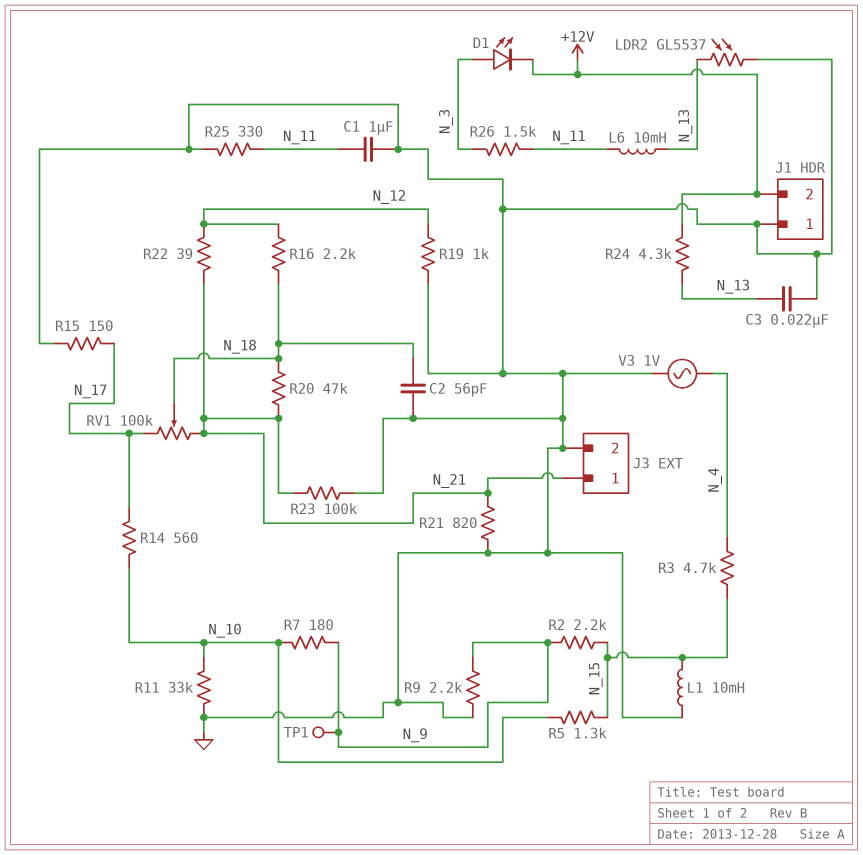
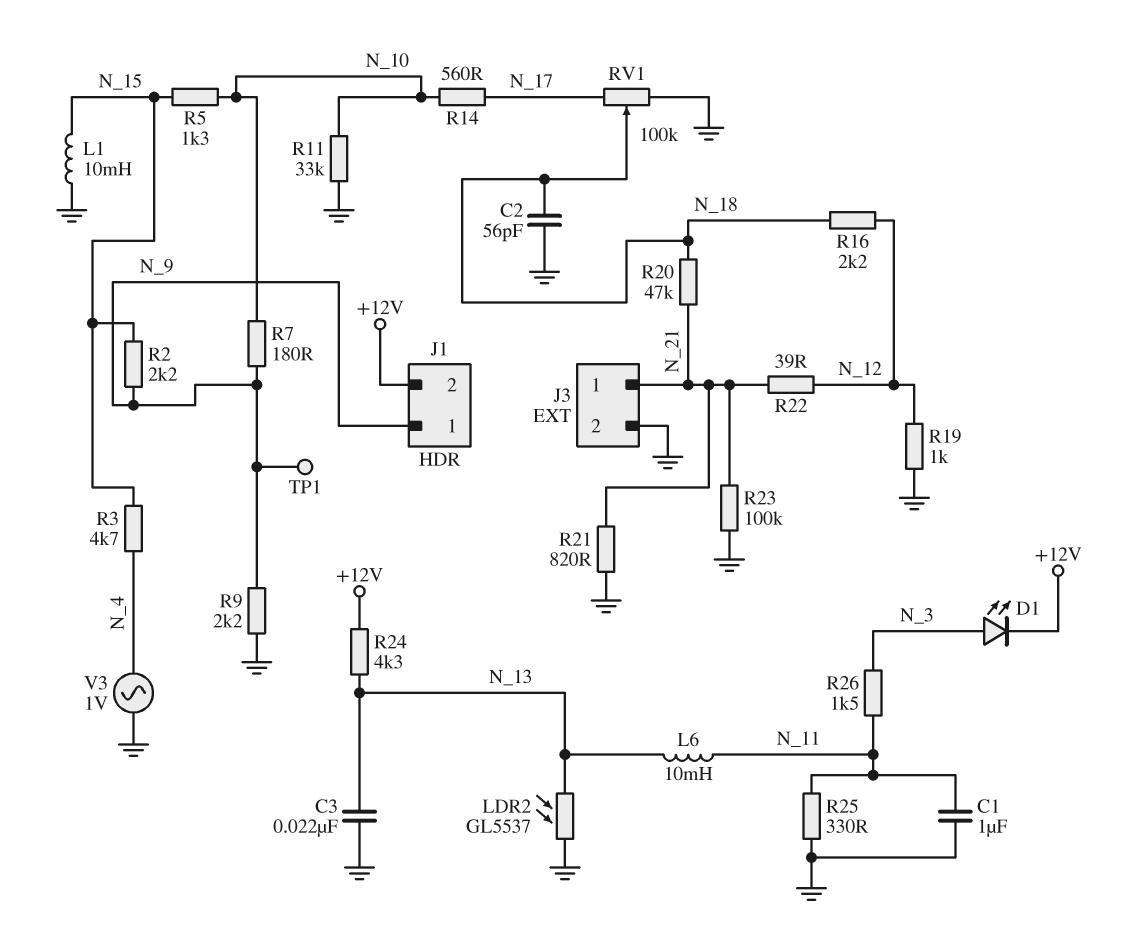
J1 pin 1: GND -> N_9
R15: 150 (GND, N_17) -> none
RV1: 100k (N_17, N_21, wiper N_18) -> 100k (GND, N_17, wiper N_18)

